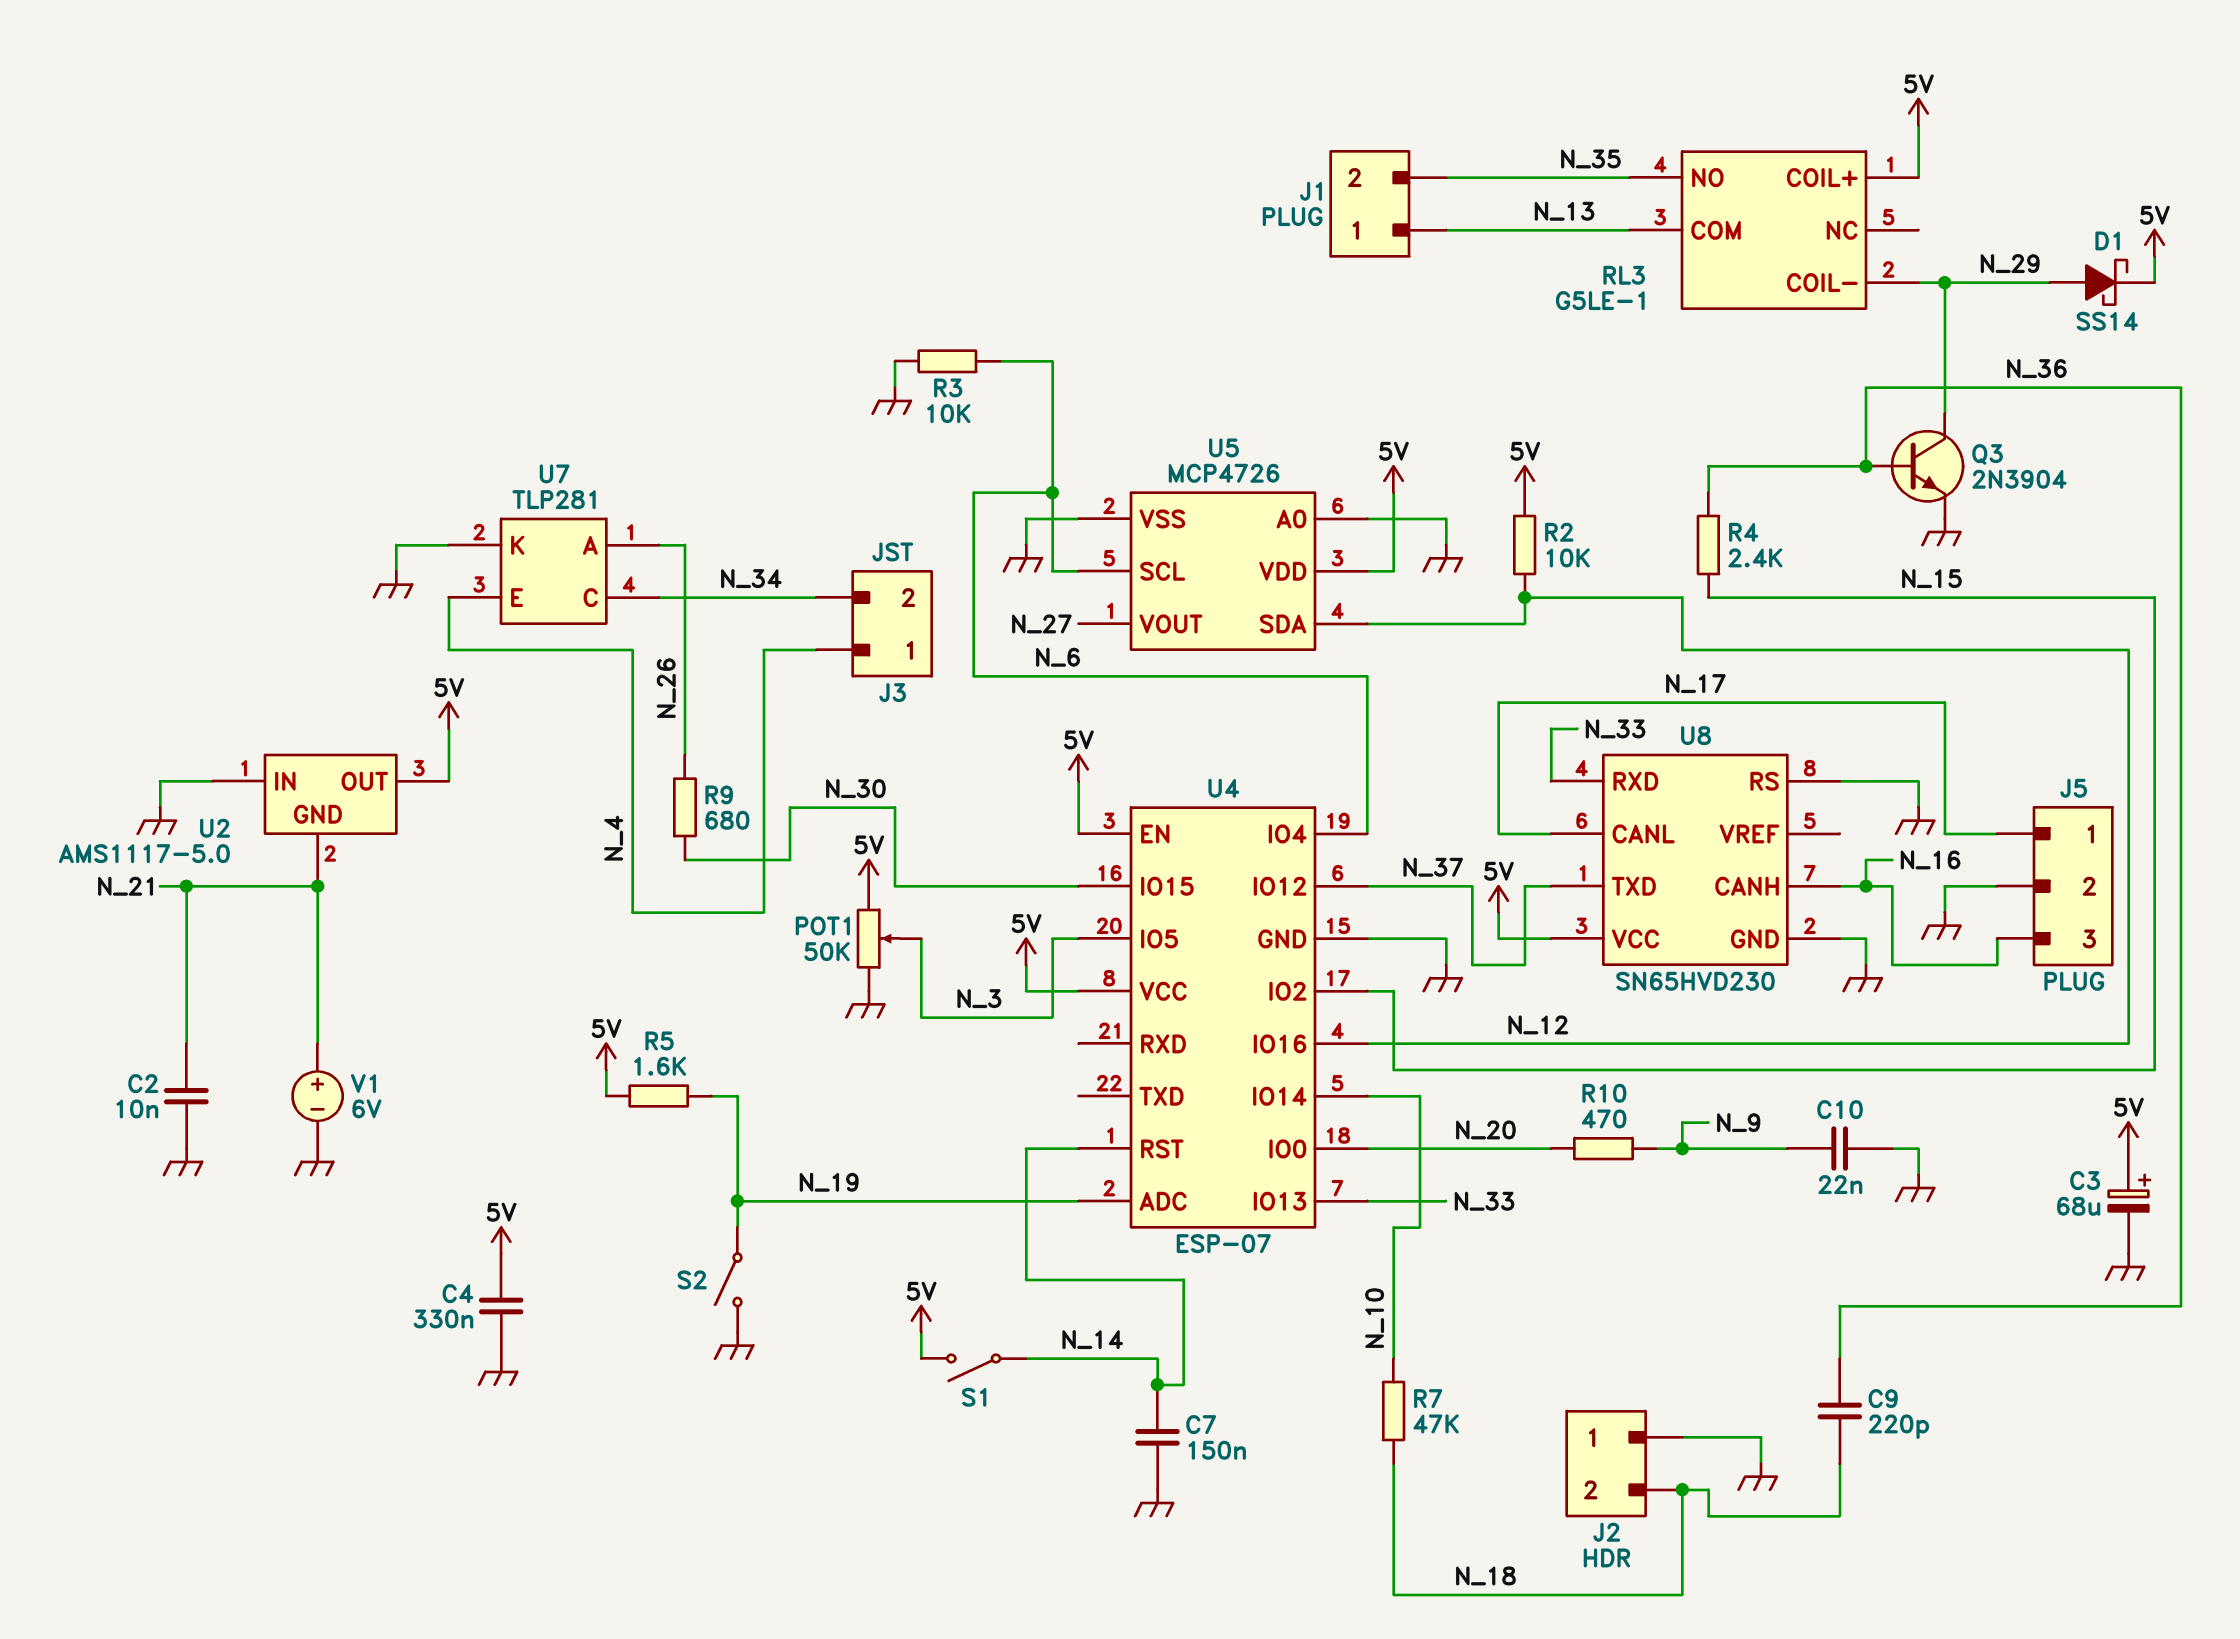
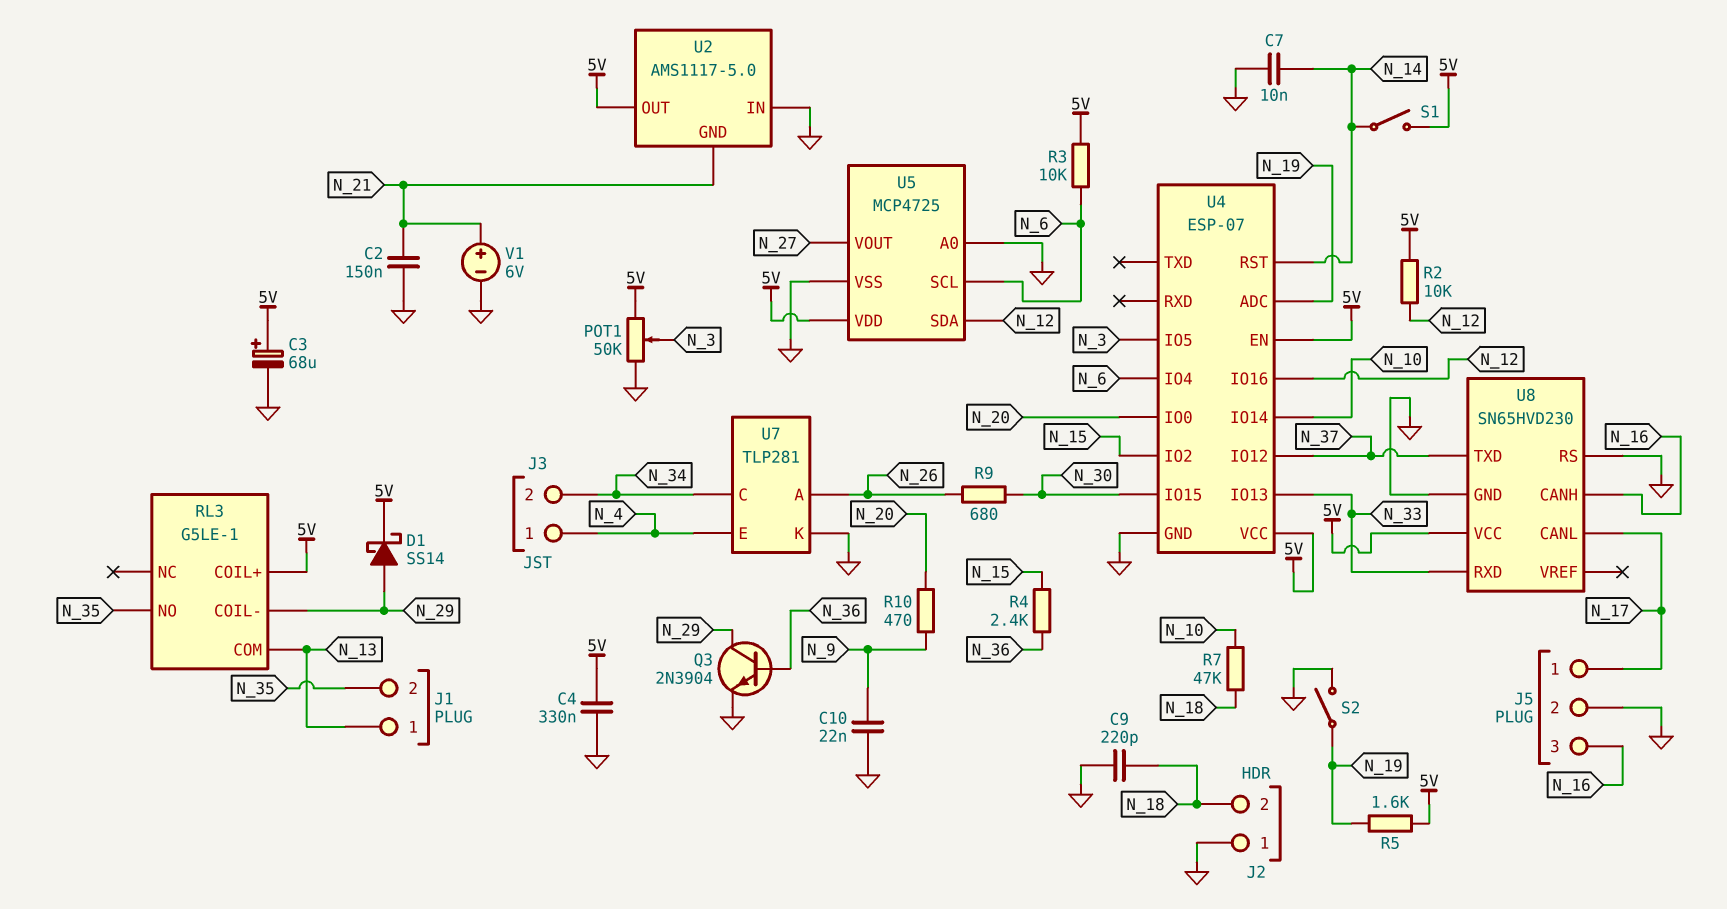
C2: 10nF (GND, N_21) -> 150nF (GND, N_21)
C7: 150nF (GND, N_14) -> 10nF (GND, N_14)
C9: 220pF (N_18, N_36) -> 220pF (GND, N_18)
R3: 10k (GND, N_6) -> 10k (5V, N_6)
U5: MCP4726 -> MCP4725

